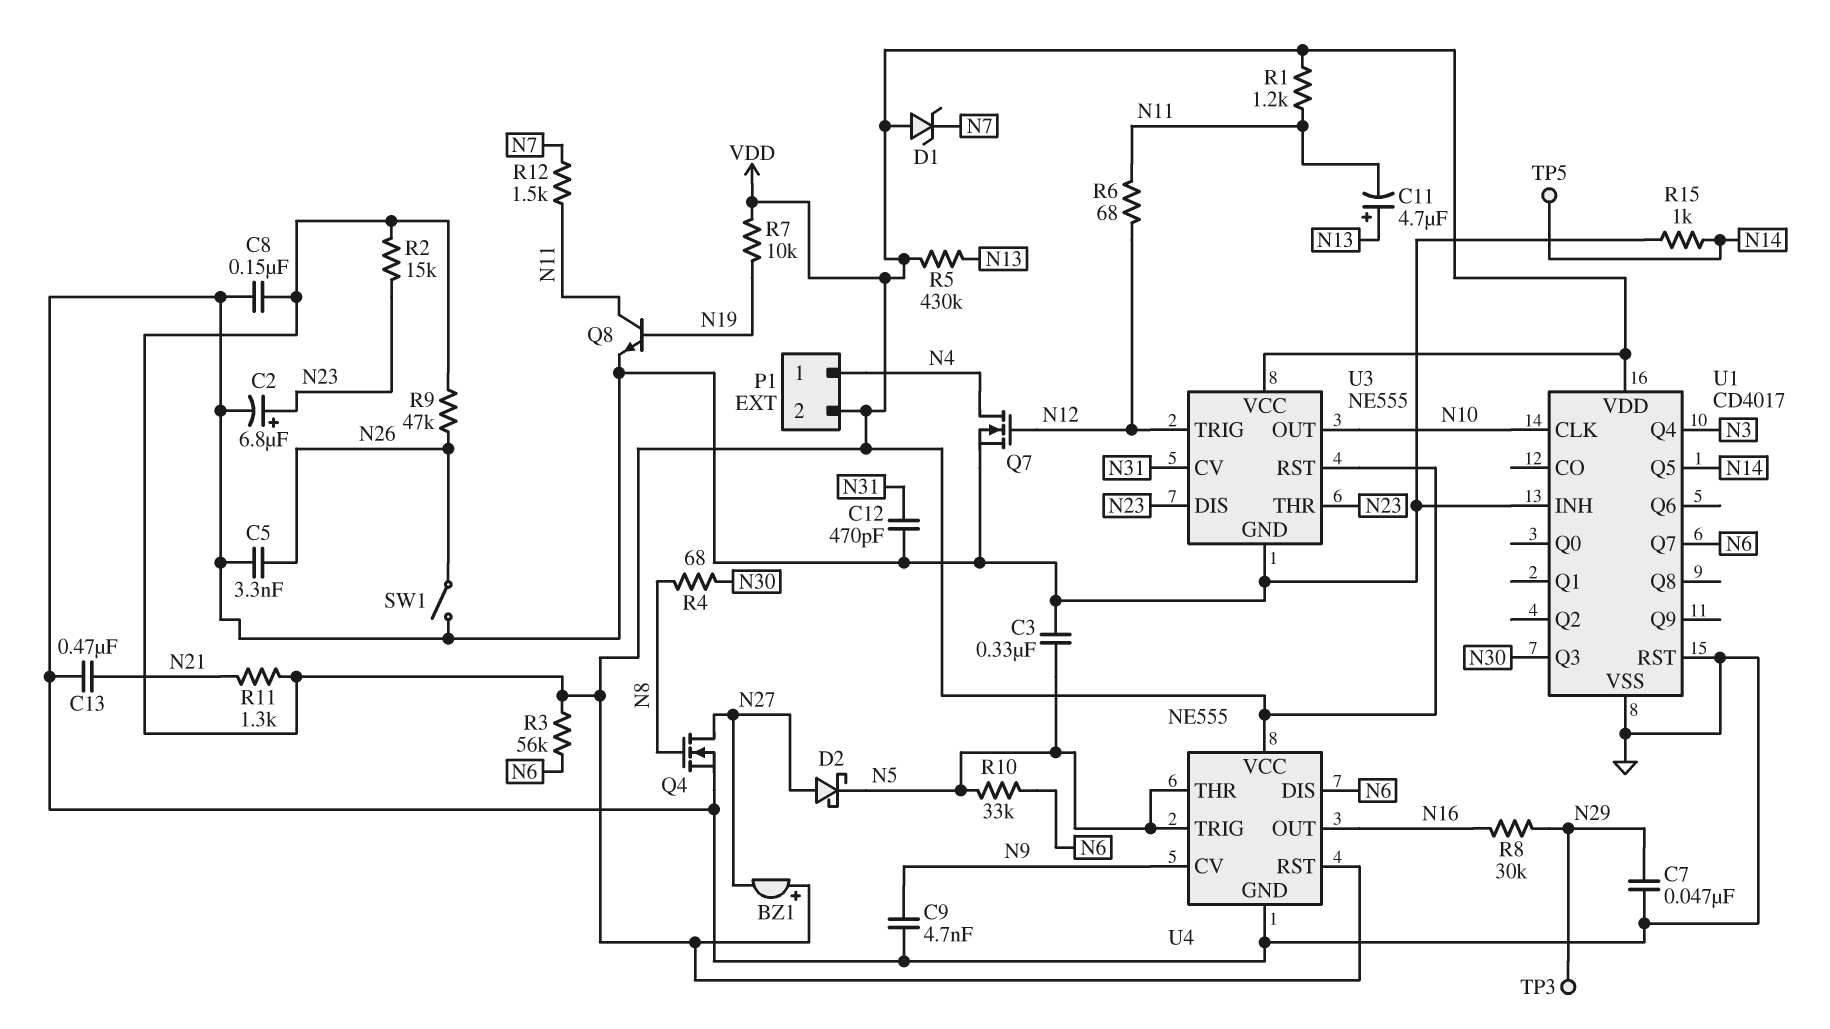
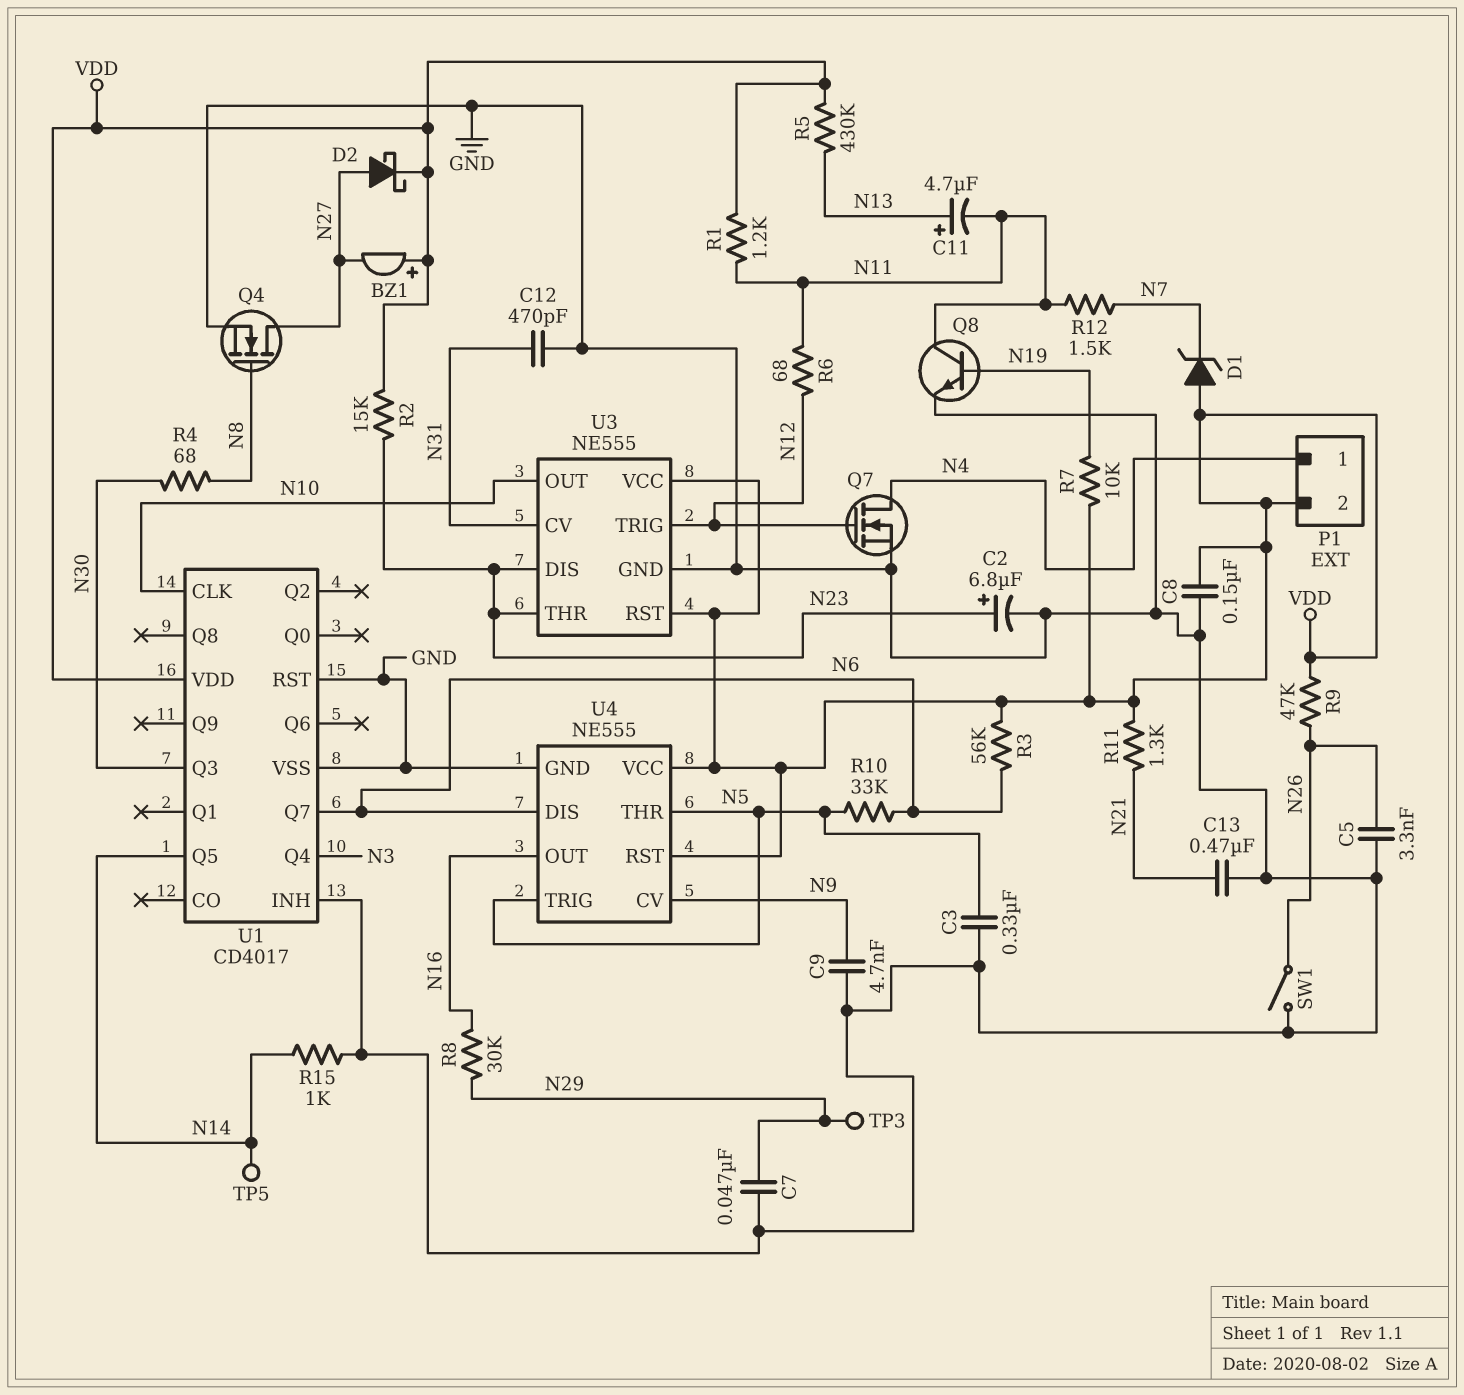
D2: schottky (A N27, K N5) -> schottky (A N27, K VDD)

